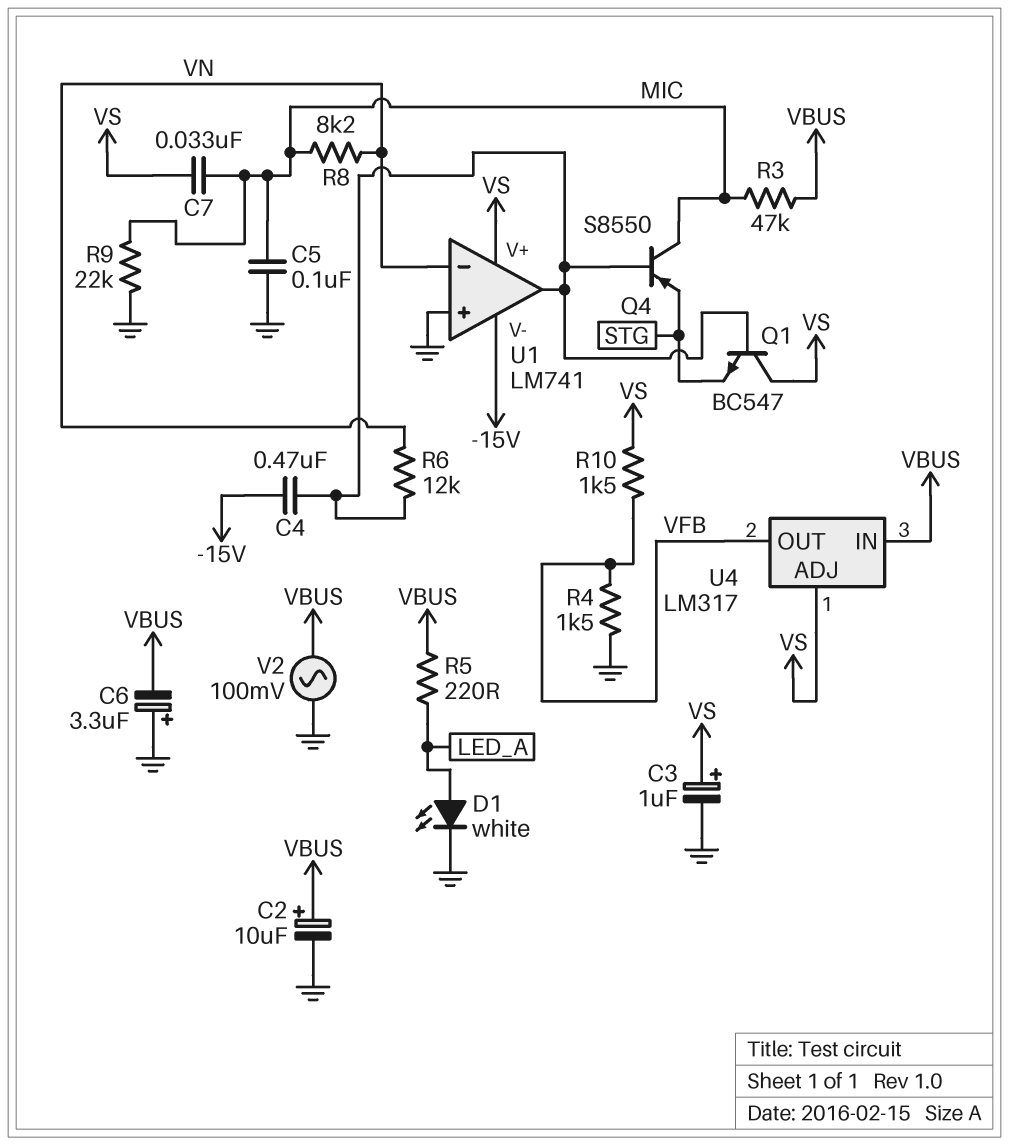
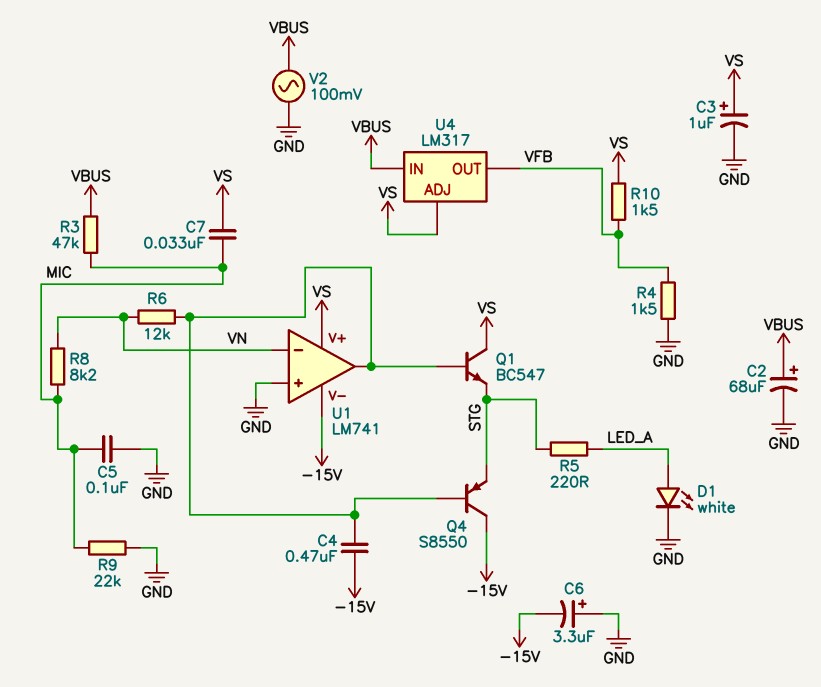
C2: 10uF (plus VBUS, minus GND) -> 68uF (plus VBUS, minus GND)
C6: 3.3uF (plus GND, minus VBUS) -> 3.3uF (plus GND, minus -15V)
Q4: PNP S8550 (B U1/out, C MIC, E STG) -> PNP S8550 (B U1/out, C -15V, E STG)
R5: 220 (LED_A, VBUS) -> 220 (LED_A, STG)

